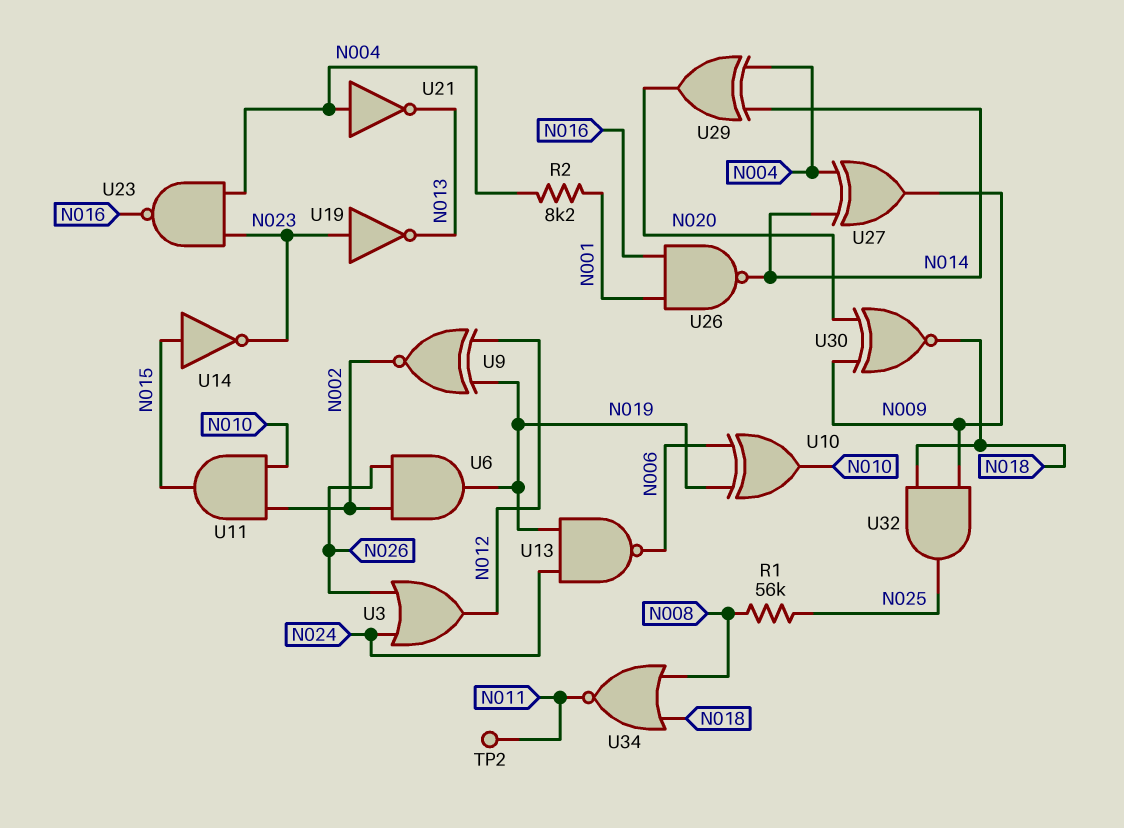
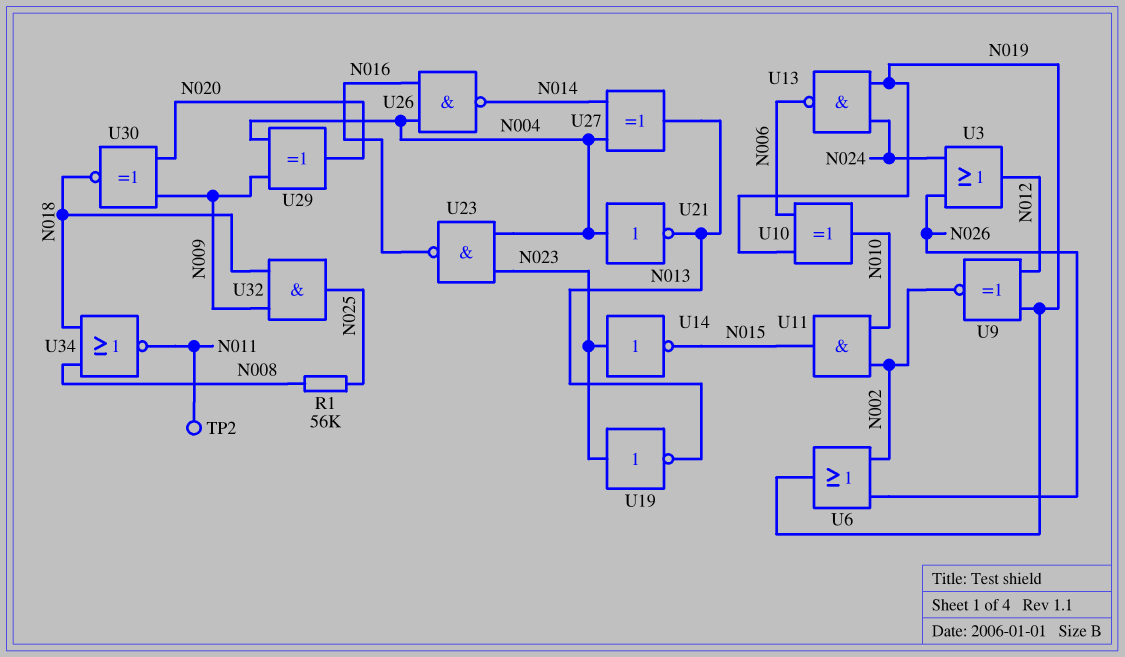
R2: 8.2k (N001, N004) -> none
U6: AND (in N002, in N026, out N019) -> OR (in N002, in N026, out N019)
U14: NOT (in N015, out N023) -> NOT (in N023, out N015)
U26: NAND (in N001, in N016, out N014) -> NAND (in N004, in N016, out N014)
U27: XOR (in N004, in N014, out N009) -> XOR (in N004, in N014, out N013)
U29: XOR (in N004, in N014, out N020) -> XOR (in N004, in N009, out N020)

